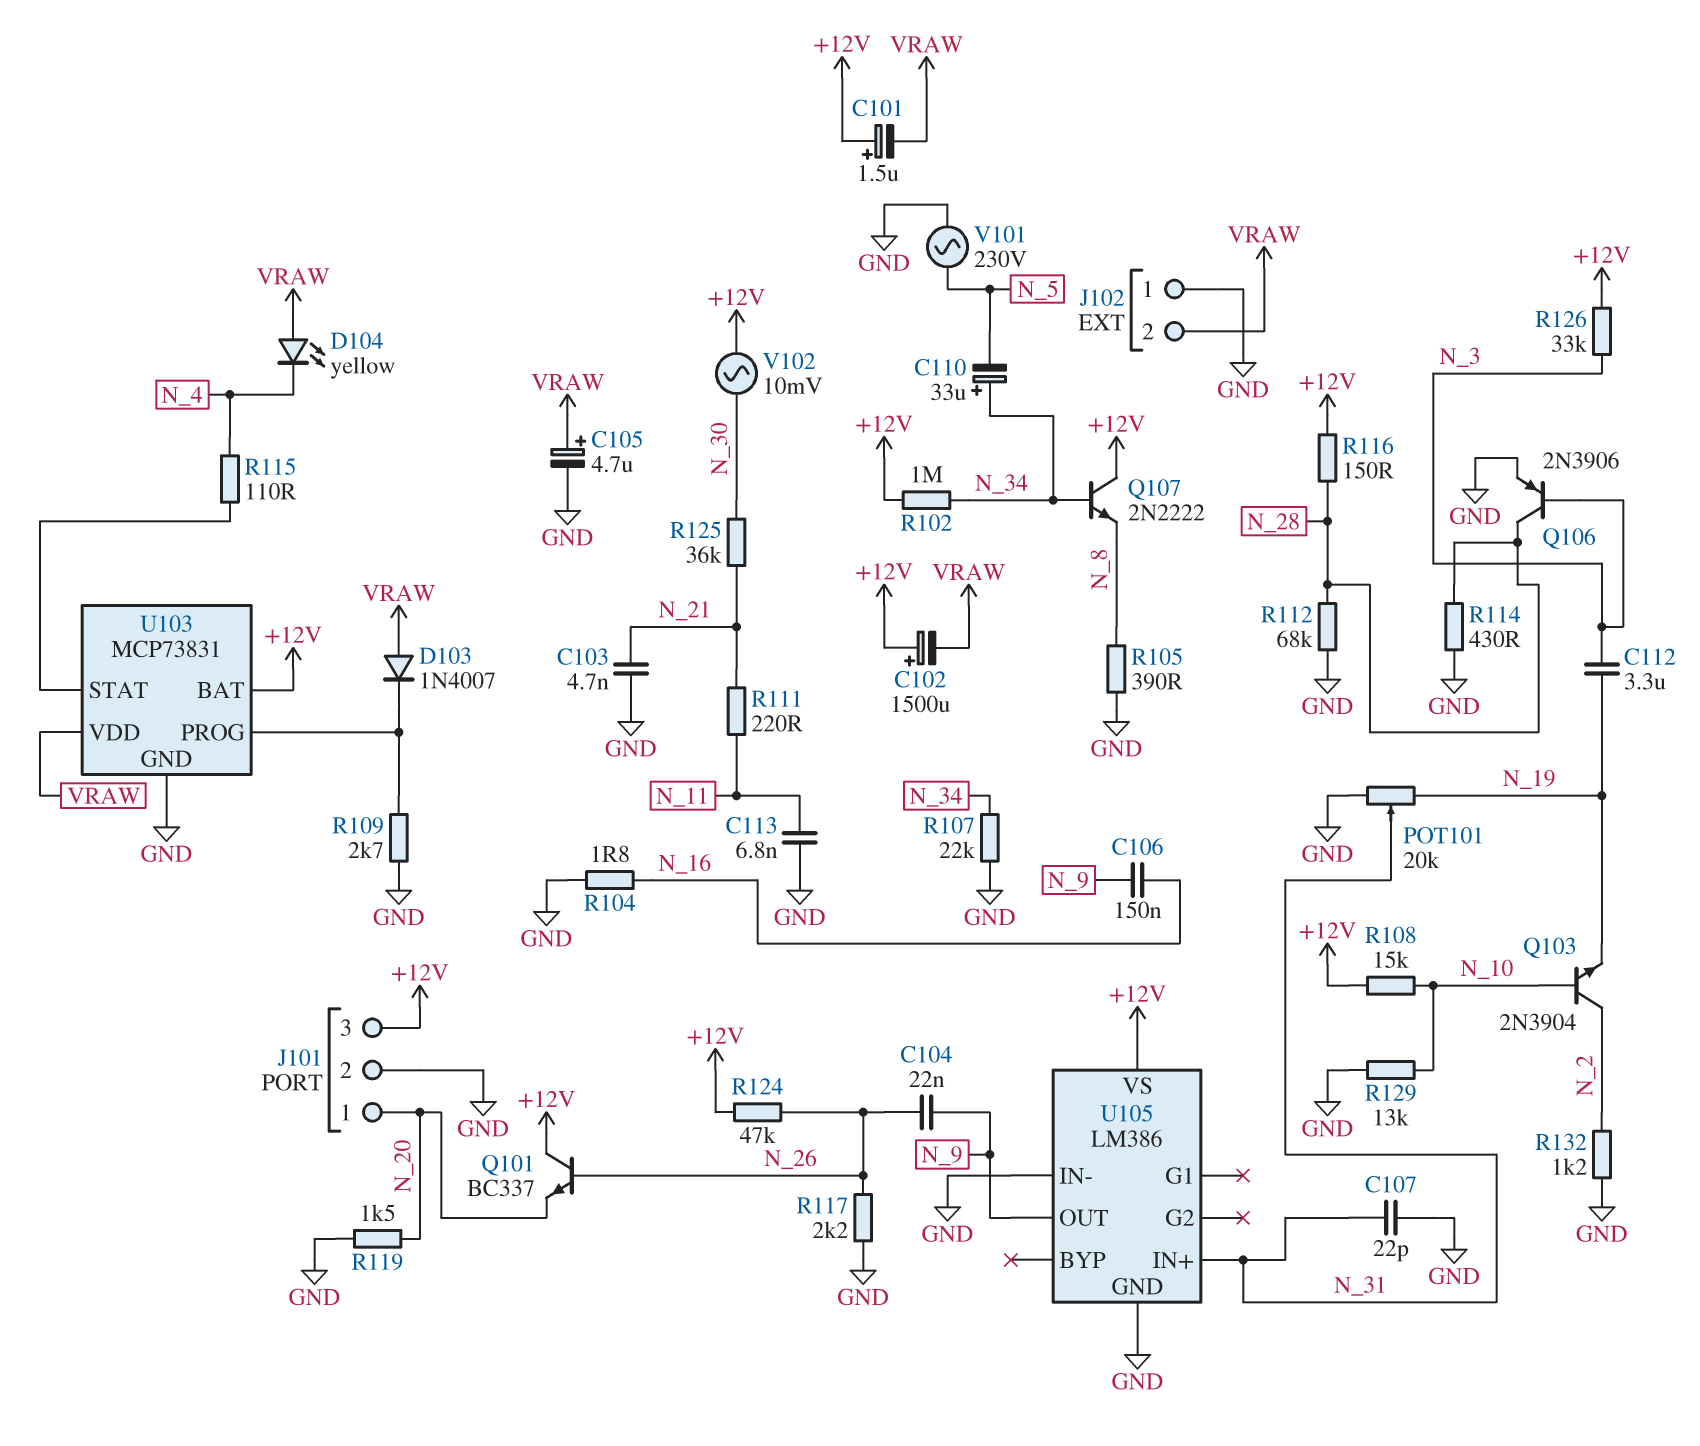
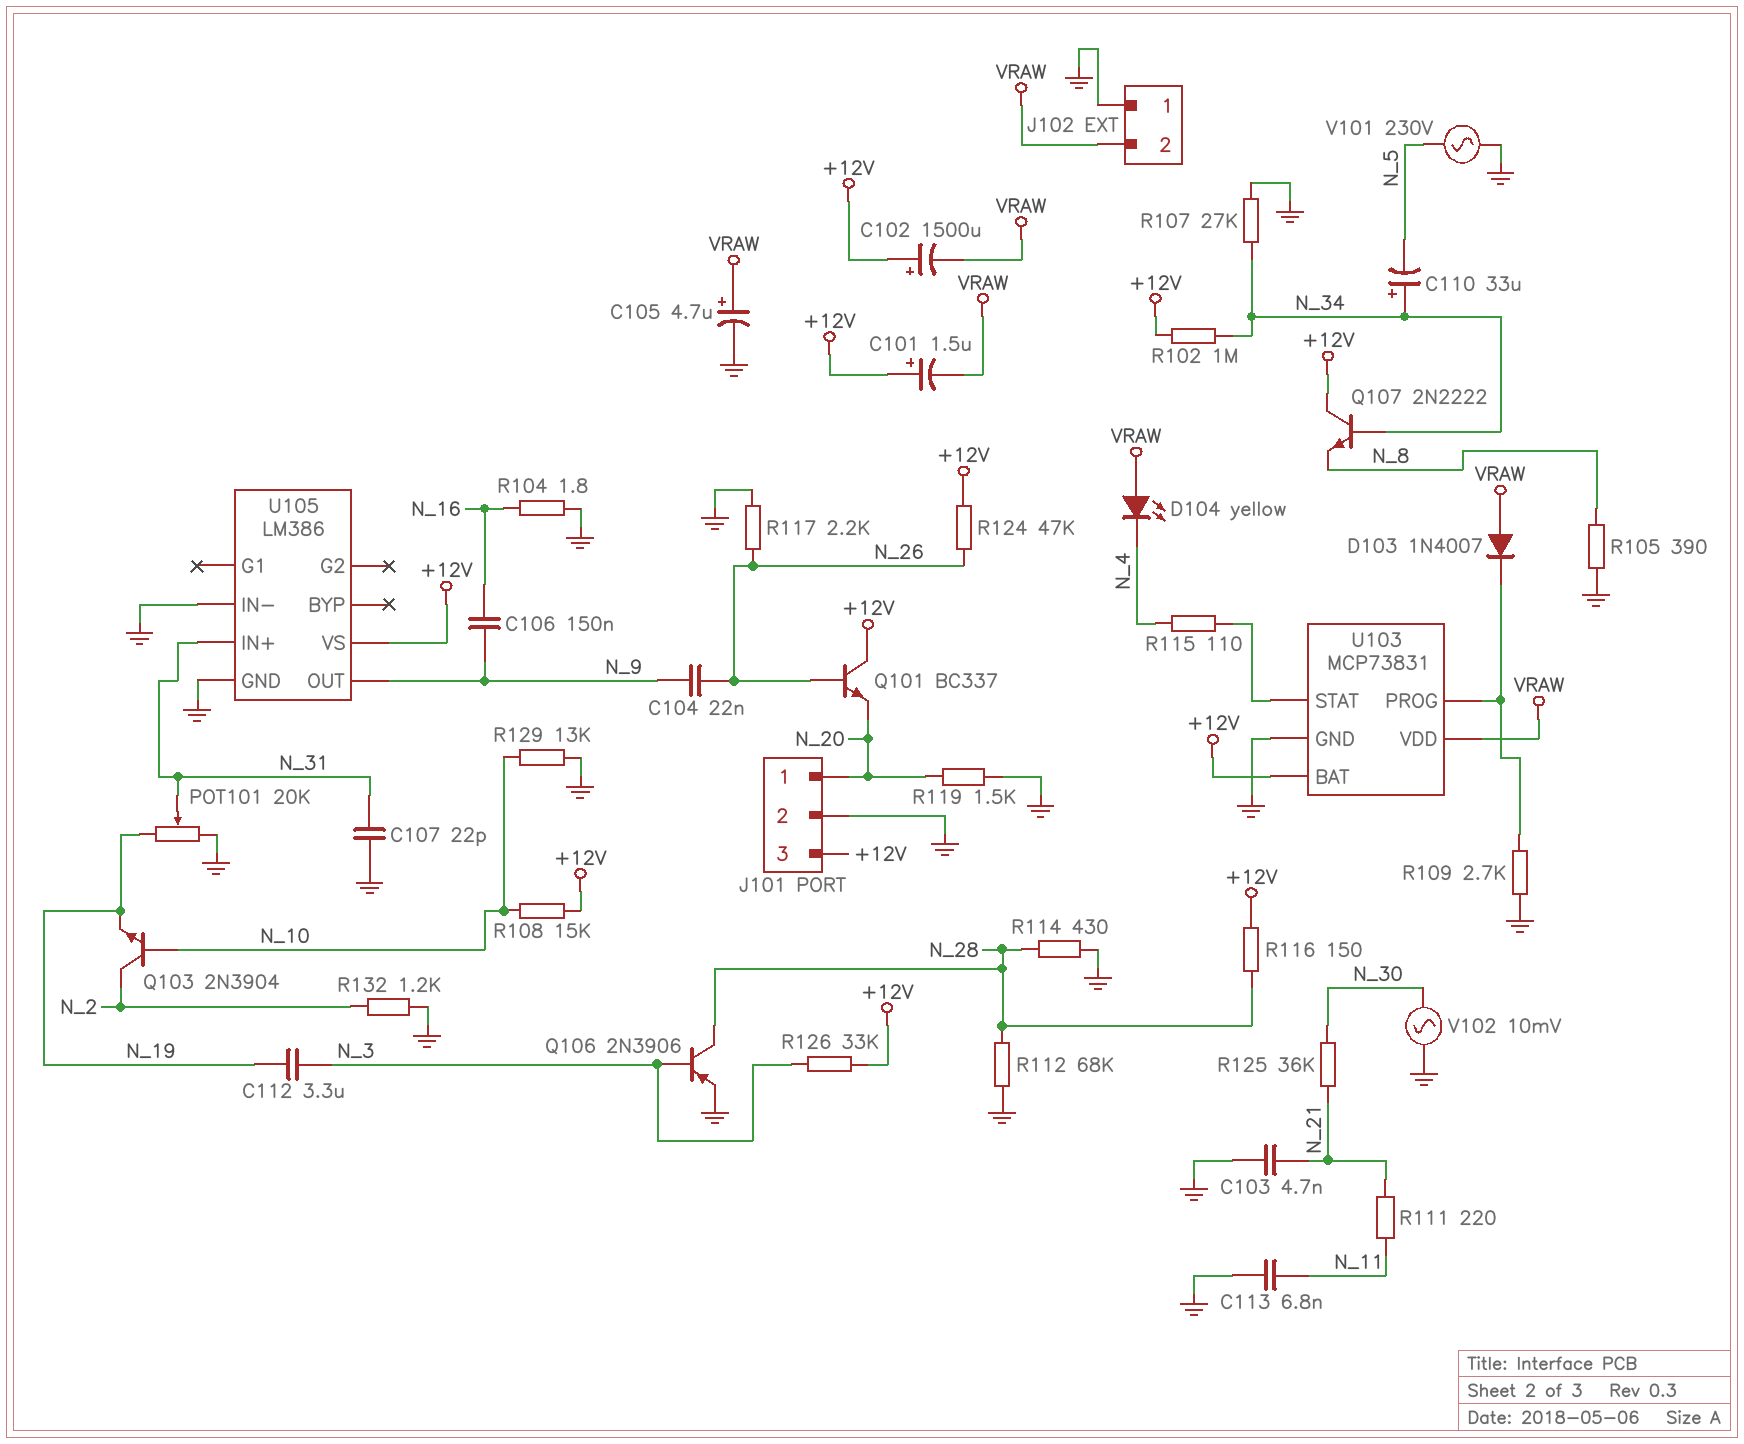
R107: 22k (GND, N_34) -> 27k (GND, N_34)
V102: AC 10mV (+12V, N_30) -> AC 10mV (GND, N_30)

